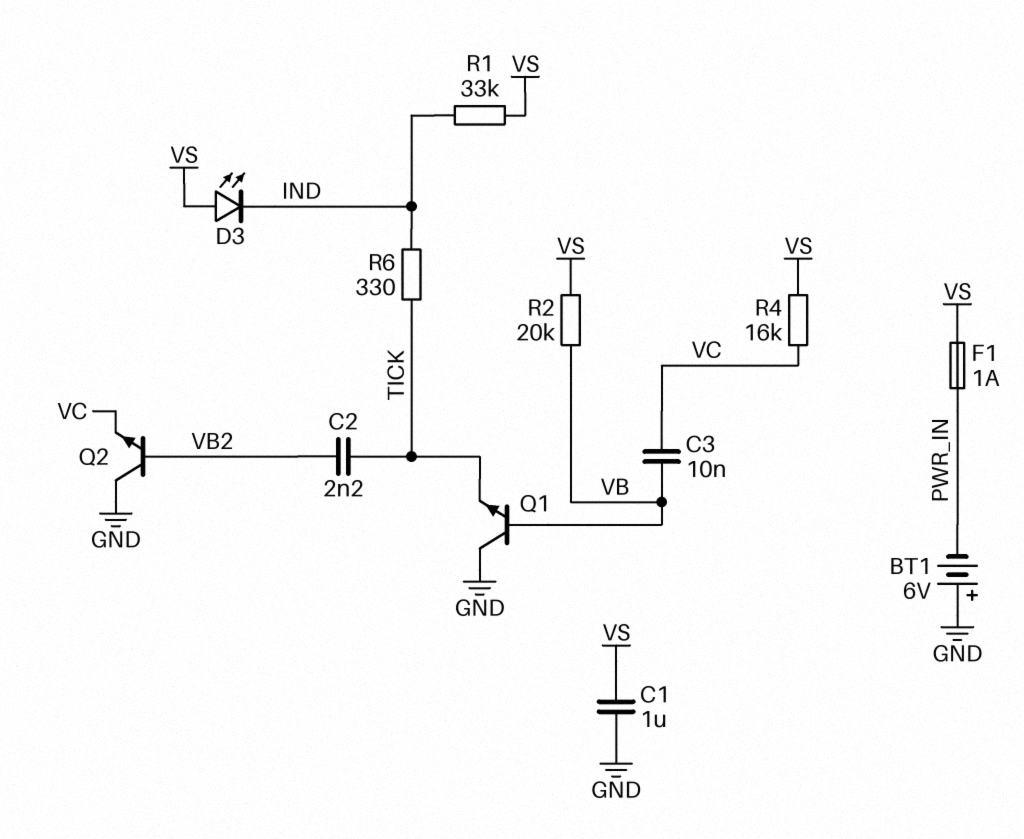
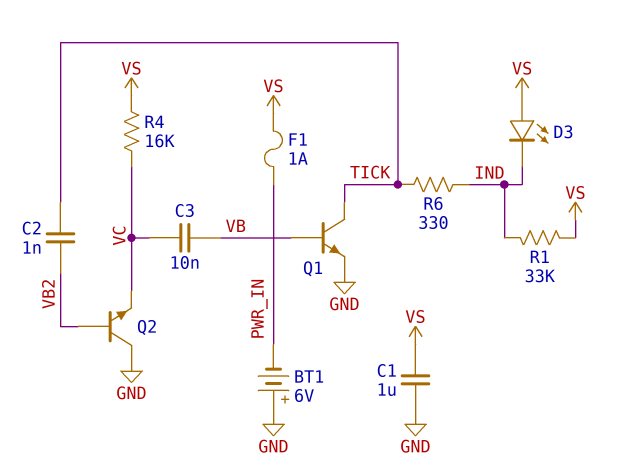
C2: 2.2nF (TICK, VB2) -> 1nF (TICK, VB2)
Q1: NPN (B VB, C GND, E TICK) -> NPN (B VB, C TICK, E GND)
R2: 20k (VB, VS) -> none

